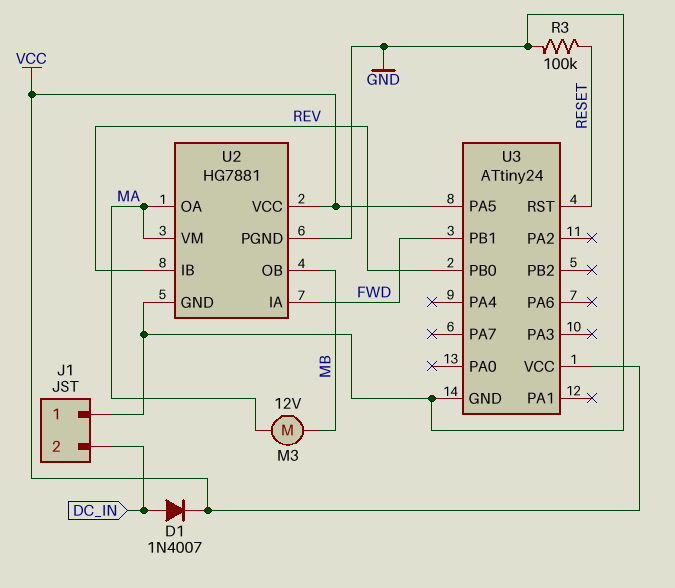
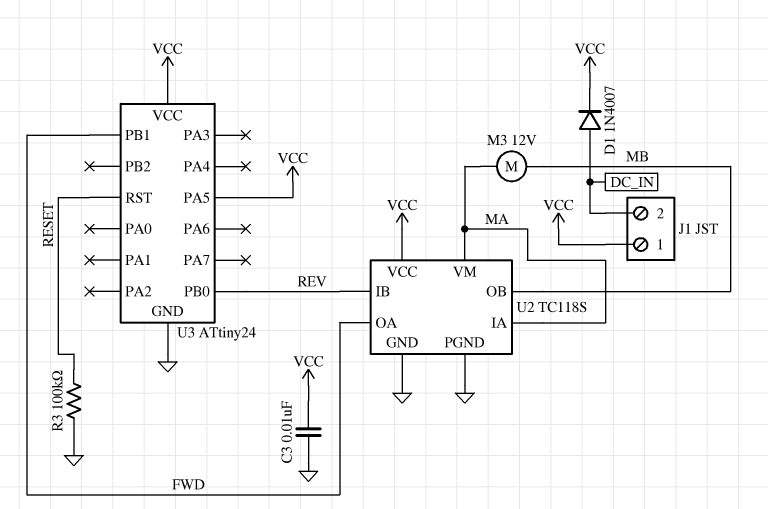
C3: none -> 10nF (GND, VCC)
J1 pin 1: GND -> VCC
U2: HG7881 -> TC118S
U2 pin IA: FWD -> MA
U2 pin OA: MA -> FWD

